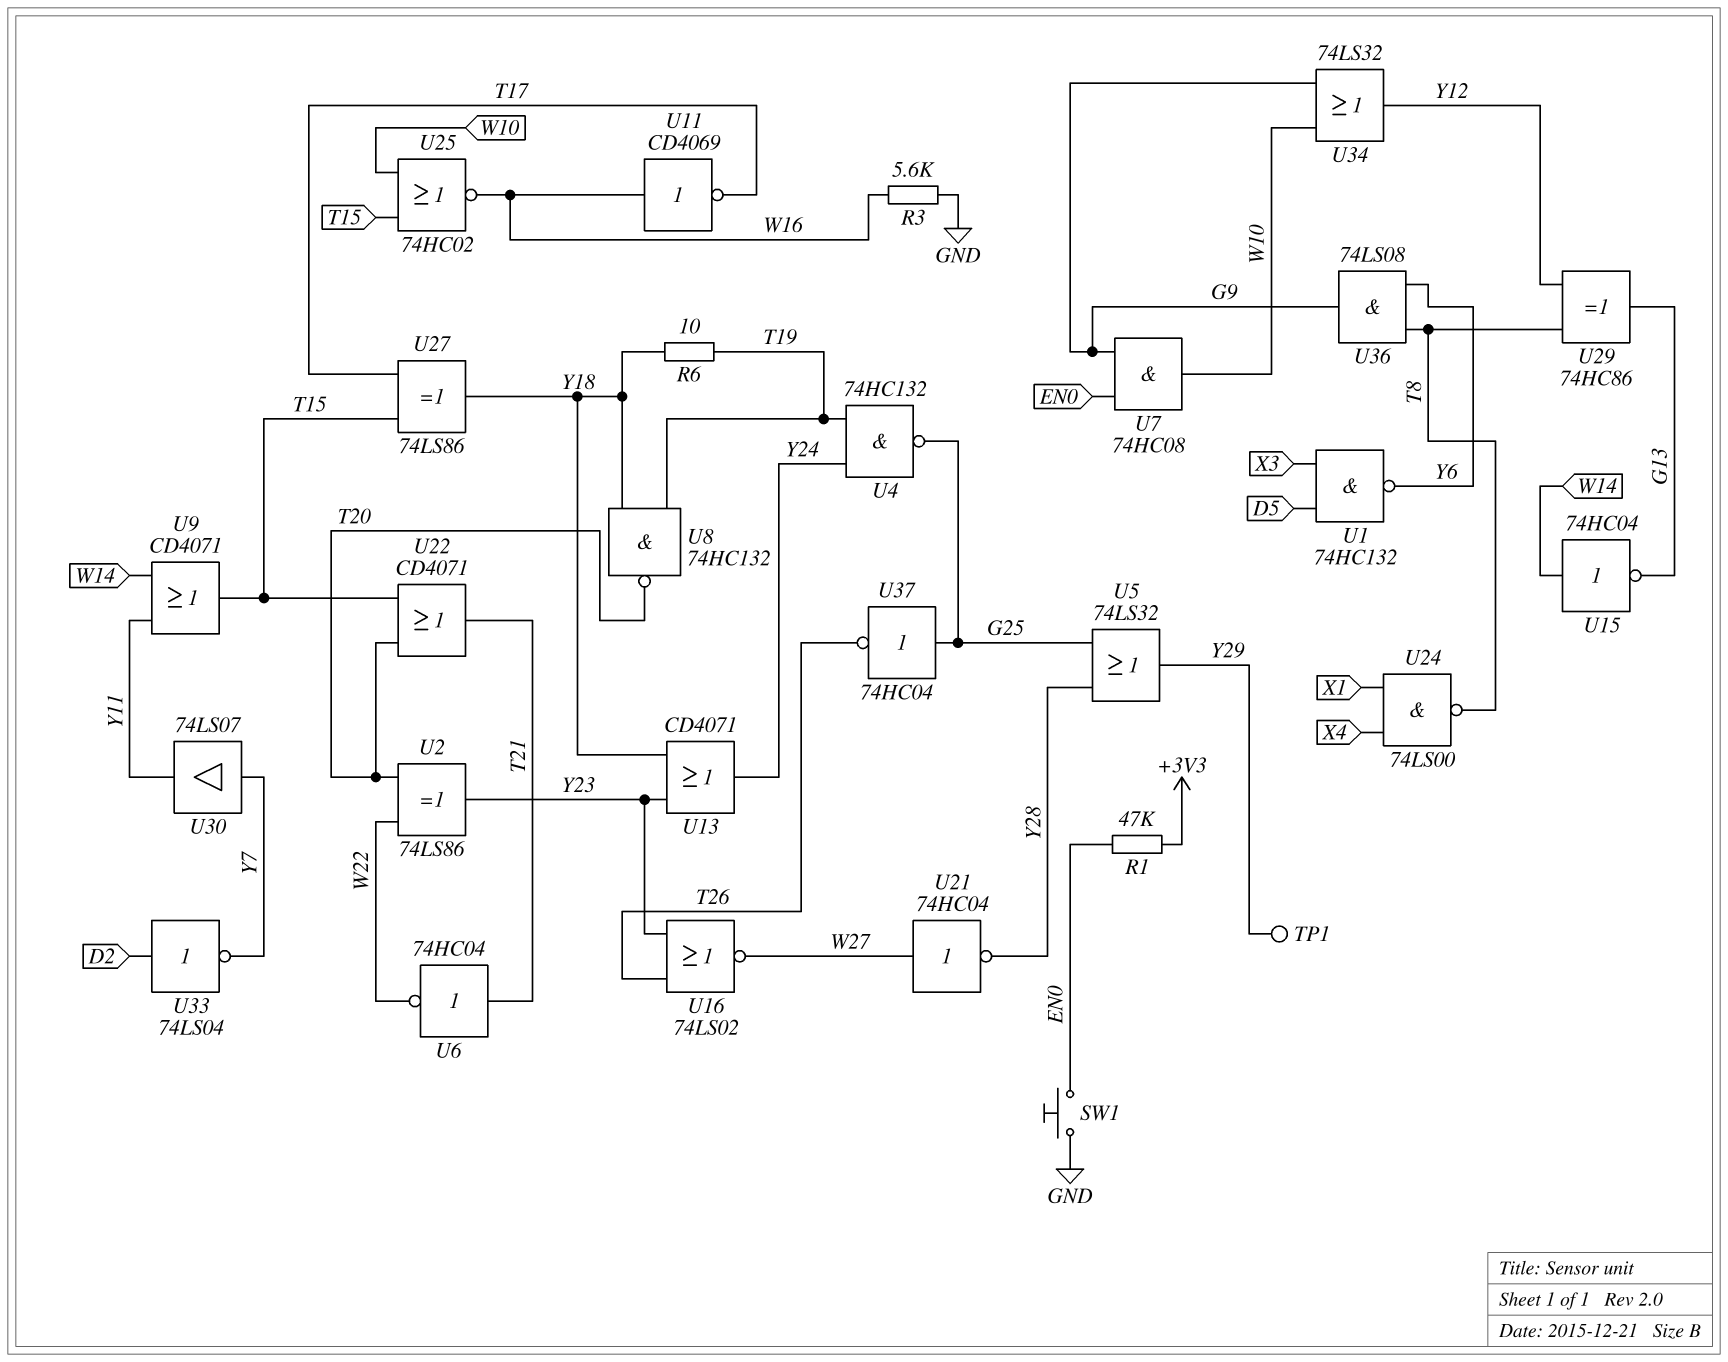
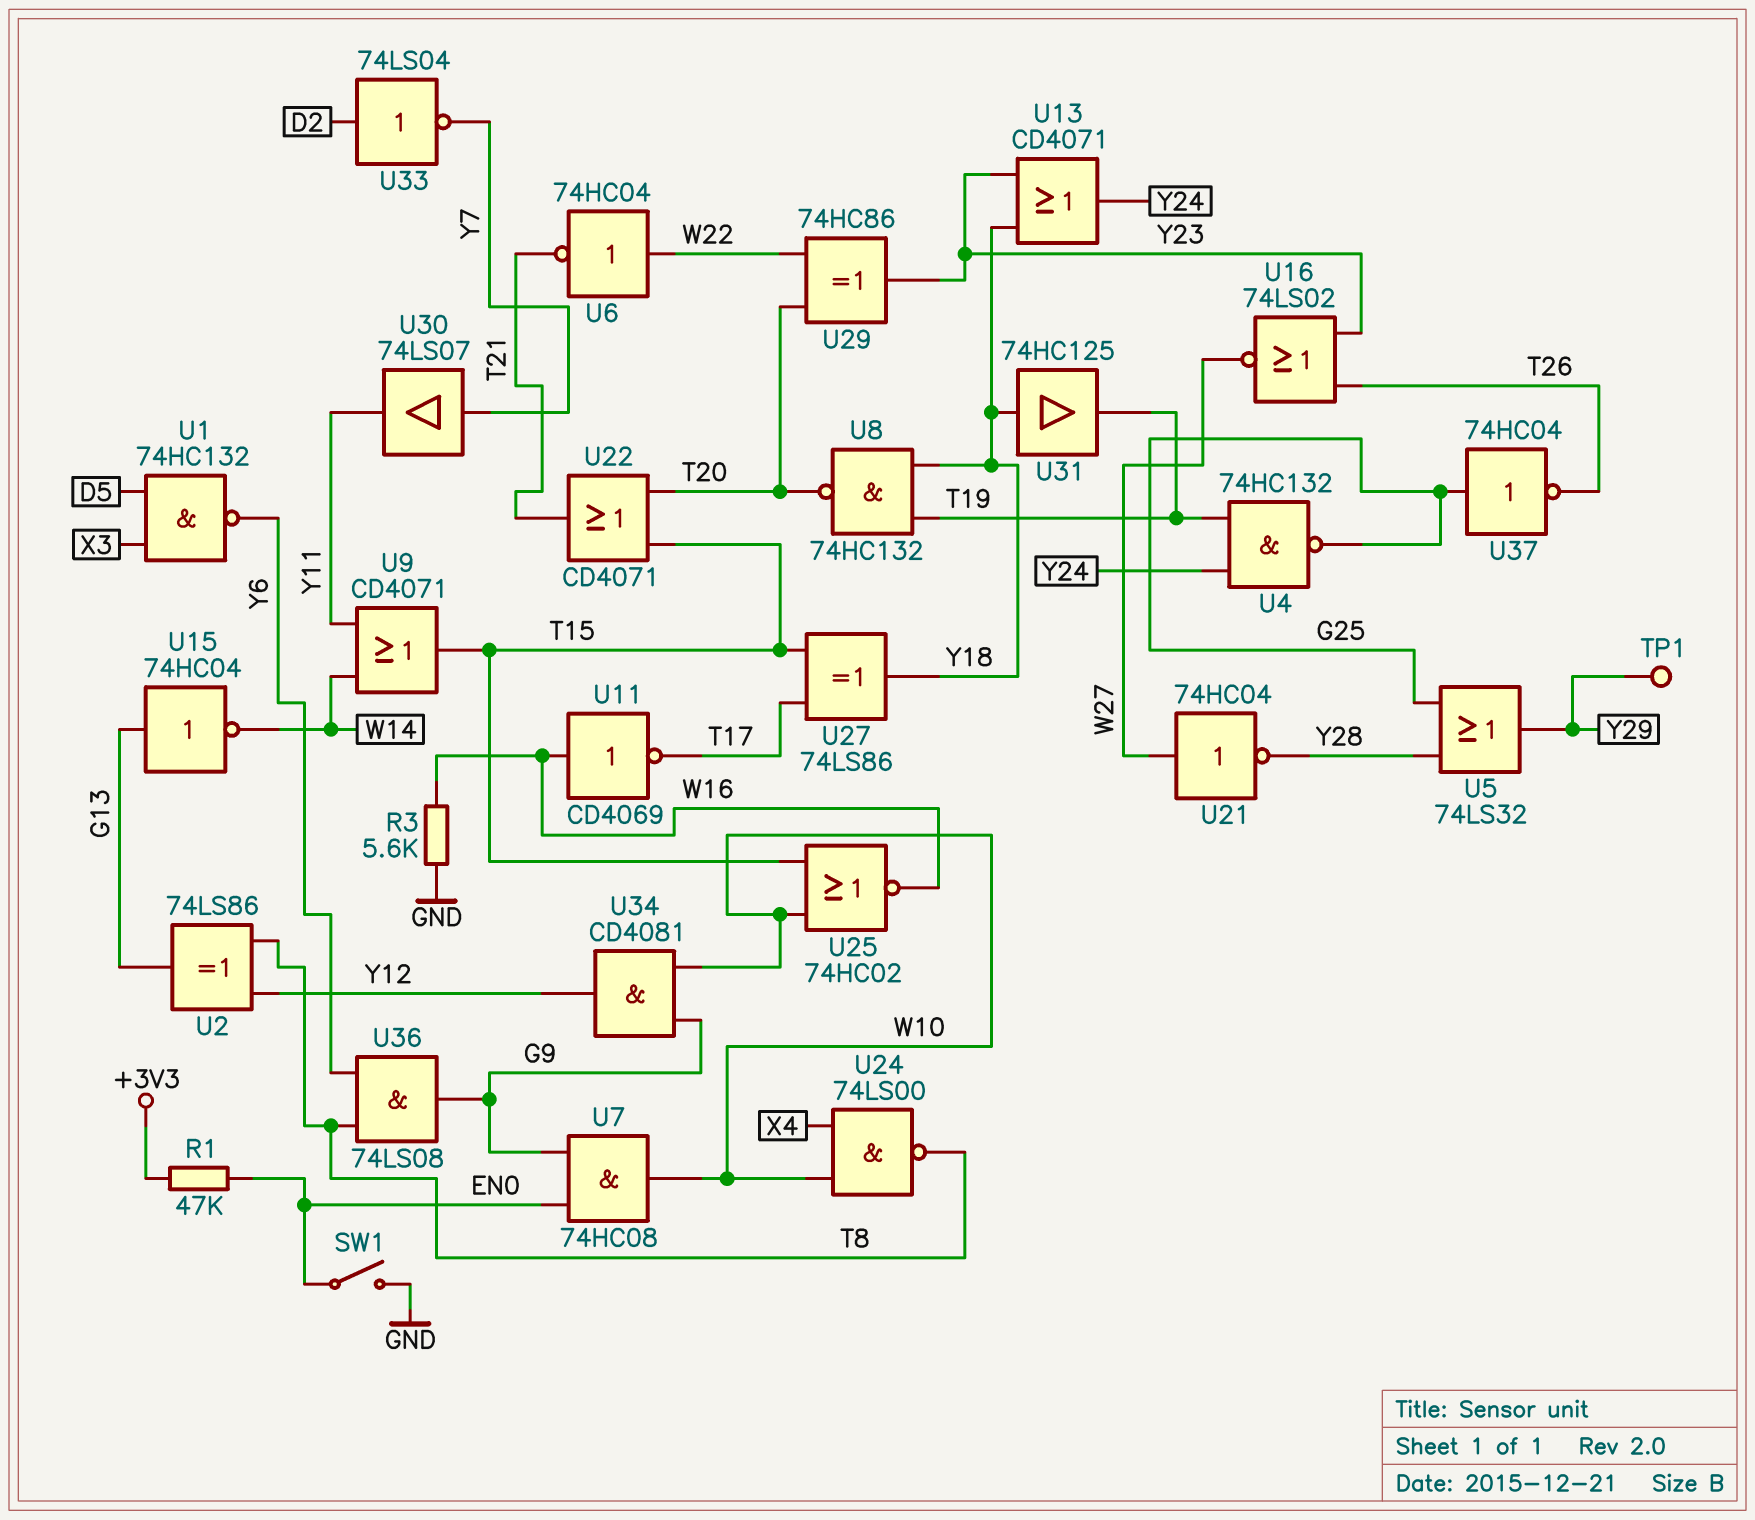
R6: 10 (T19, Y18) -> none
SW1: button (EN0, GND) -> switch (EN0, GND)
U2: XOR 74LS86 (in T20, in W22, out Y23) -> XOR 74LS86 (in T8, in Y12, out G13)
U6: NOT 74HC04 (in T21, out W22) -> NOT 74HC04 (in W22, out T21)
U15: NOT 74HC04 (in W14, out G13) -> NOT 74HC04 (in G13, out W14)
U24: NAND 74LS00 (in X1, in X4, out T8) -> NAND 74LS00 (in W10, in X4, out T8)
U29: XOR 74HC86 (in T8, in Y12, out G13) -> XOR 74HC86 (in T20, in W22, out Y23)
U31: none -> buffer 74HC125 (in Y18, out T19)
U34: OR 74LS32 (in G9, in W10, out Y12) -> AND CD4081 (in G9, in W10, out Y12)

